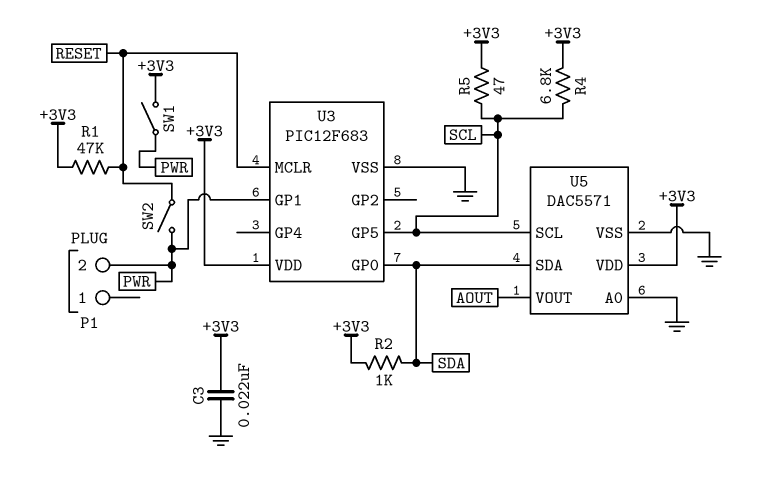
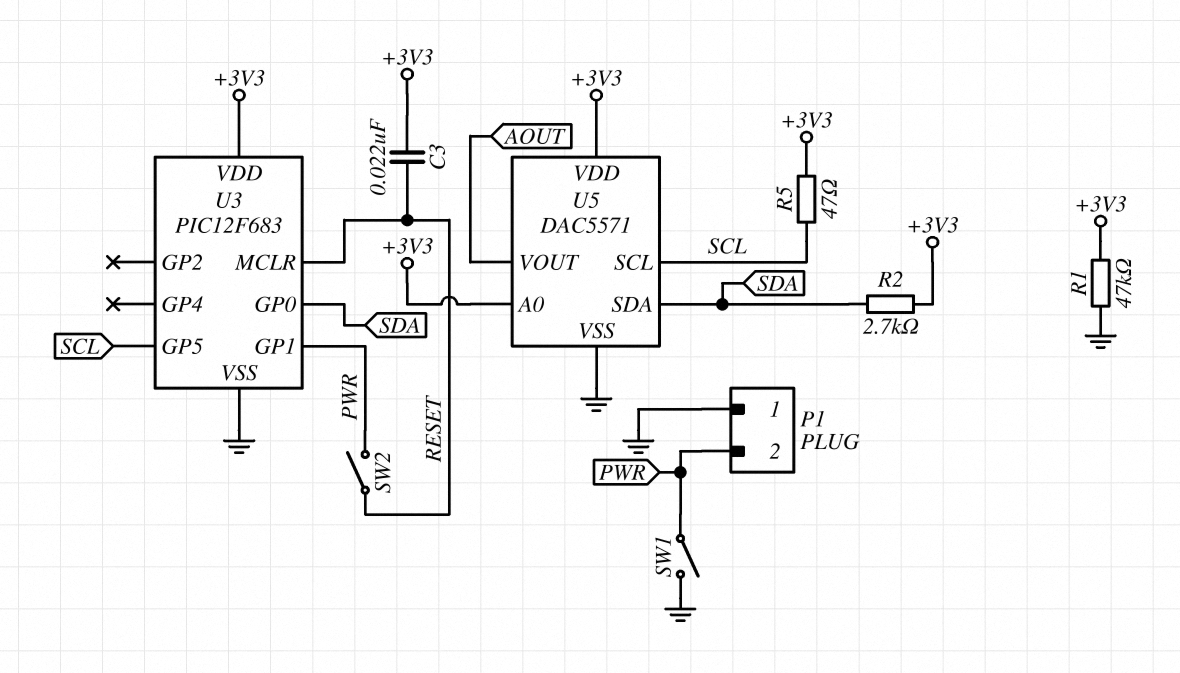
C3: 22nF (+3V3, GND) -> 22nF (+3V3, RESET)
P1 pin 1: none -> GND
R1: 47k (+3V3, RESET) -> 47k (+3V3, GND)
R2: 1k (+3V3, SDA) -> 2.7k (+3V3, SDA)
R4: 6.8k (+3V3, SCL) -> none
SW1: switch (+3V3, PWR) -> switch (GND, PWR)
U5 pin A0: GND -> +3V3

